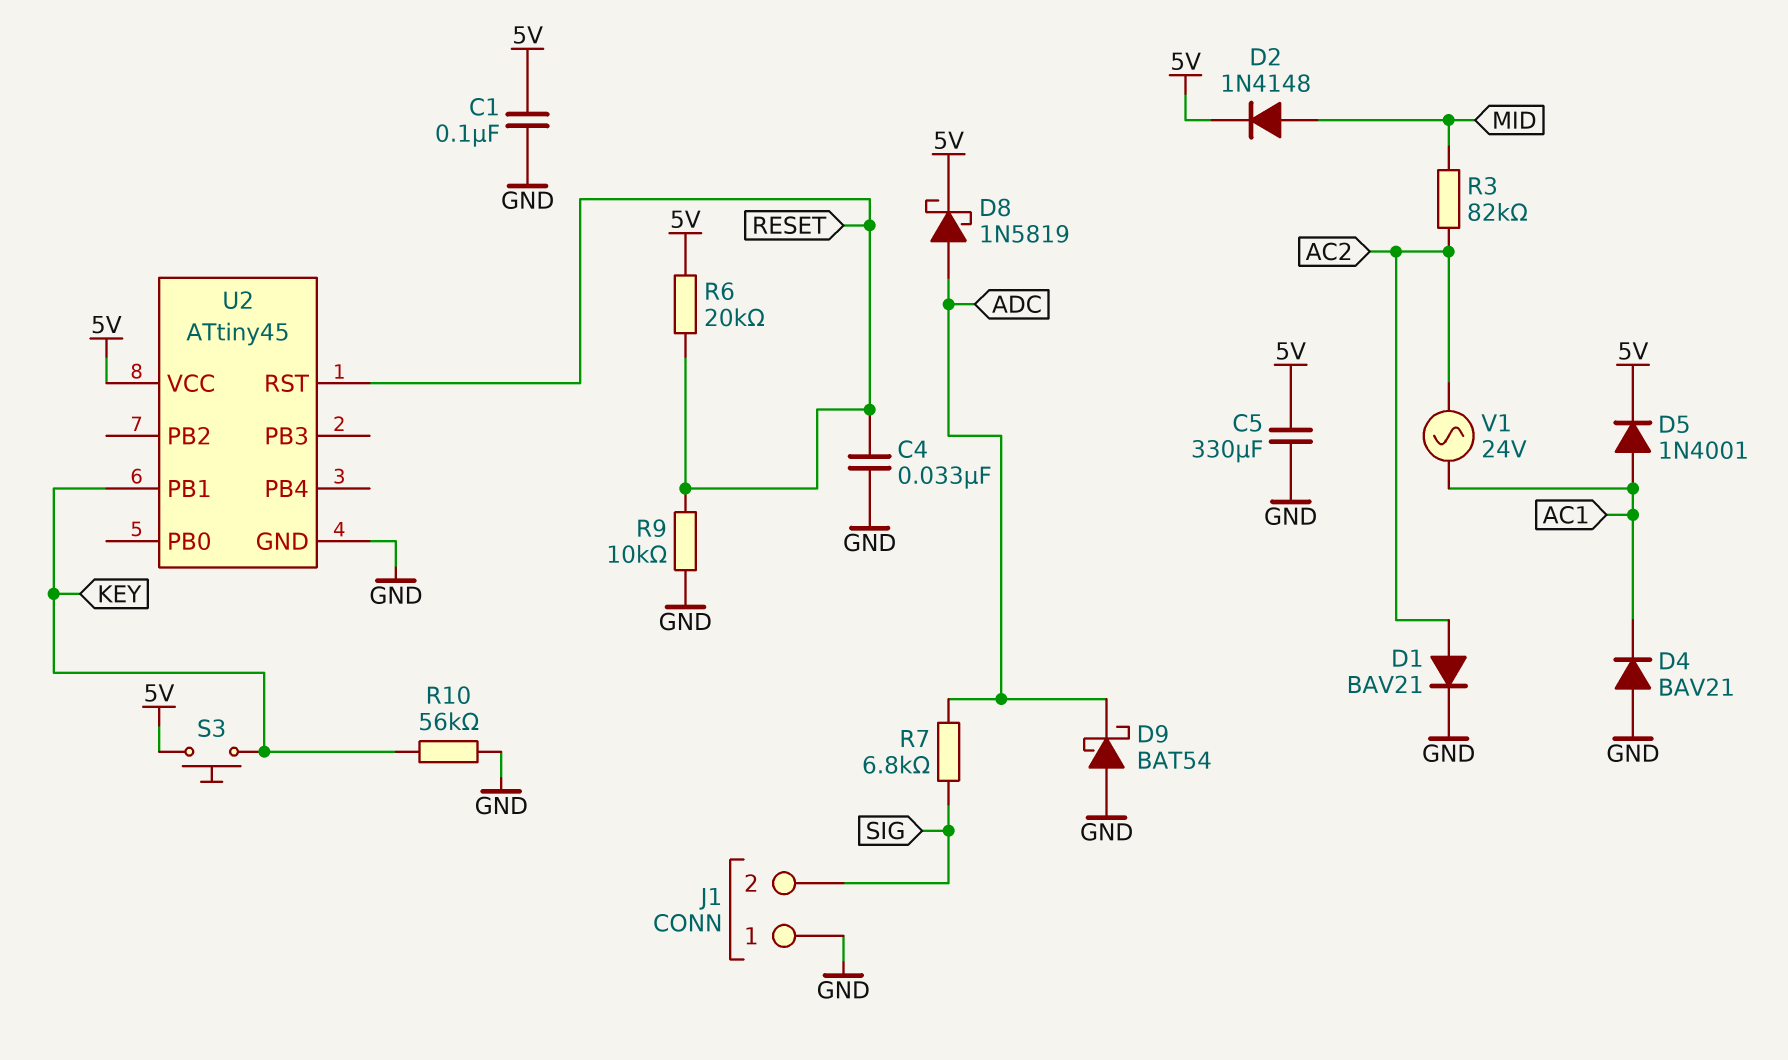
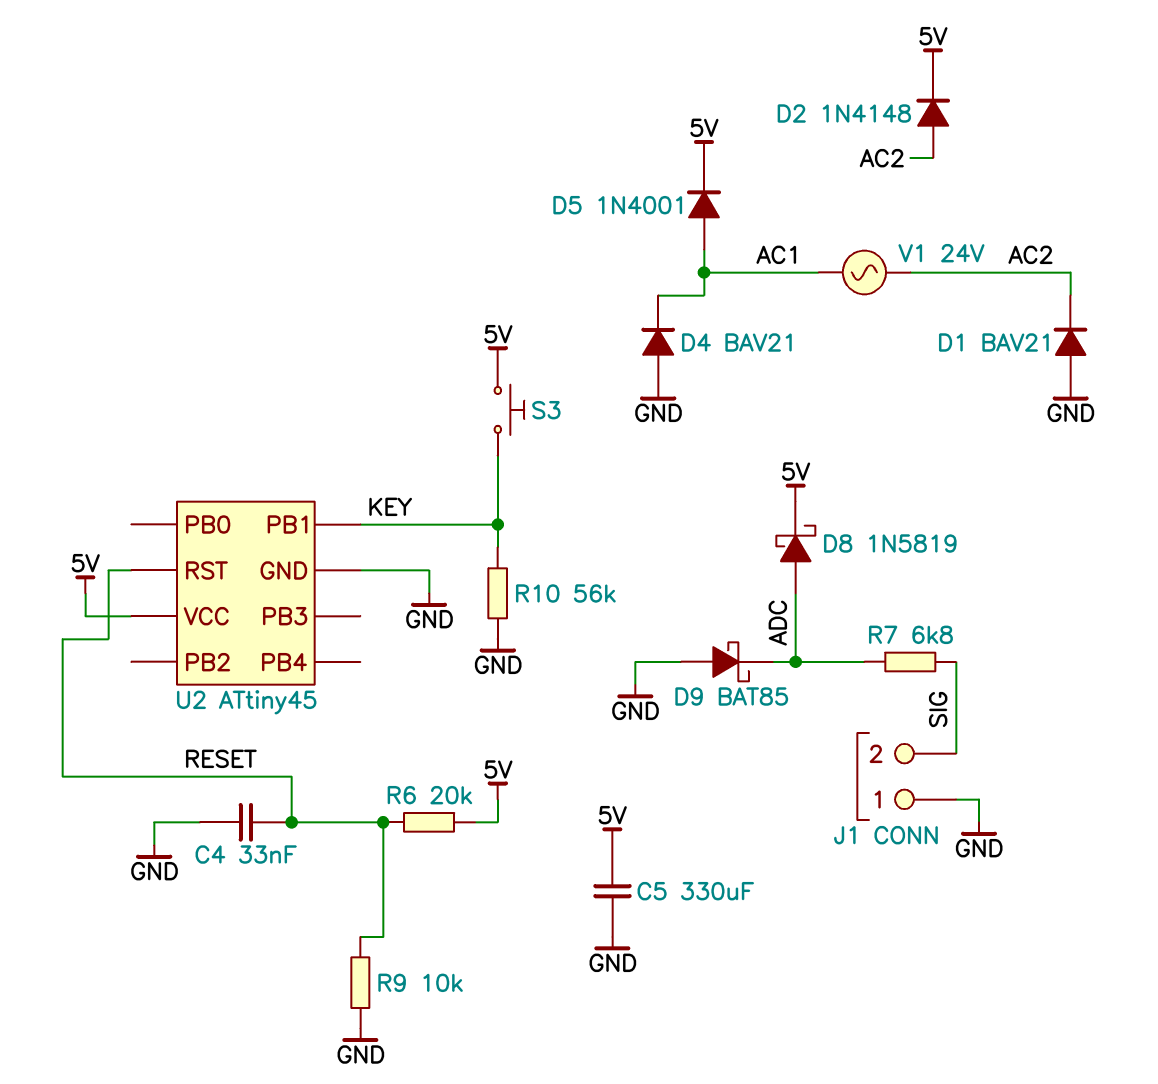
C1: 100nF (5V, GND) -> none
D1: diode BAV21 (A AC2, K GND) -> diode BAV21 (A GND, K AC2)
D2: diode 1N4148 (A MID, K 5V) -> diode 1N4148 (A AC2, K 5V)
D9: schottky BAT54 (A GND, K ADC) -> schottky BAT85 (A GND, K ADC)
R3: 82k (AC2, MID) -> none

